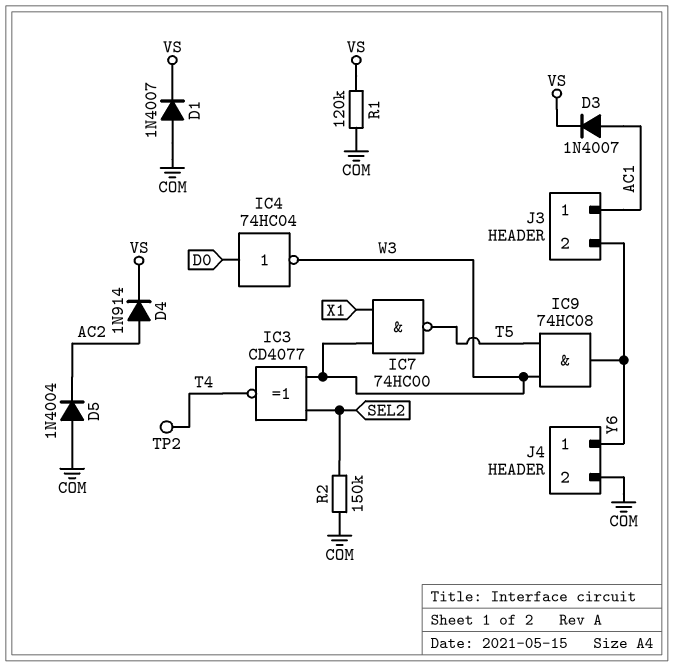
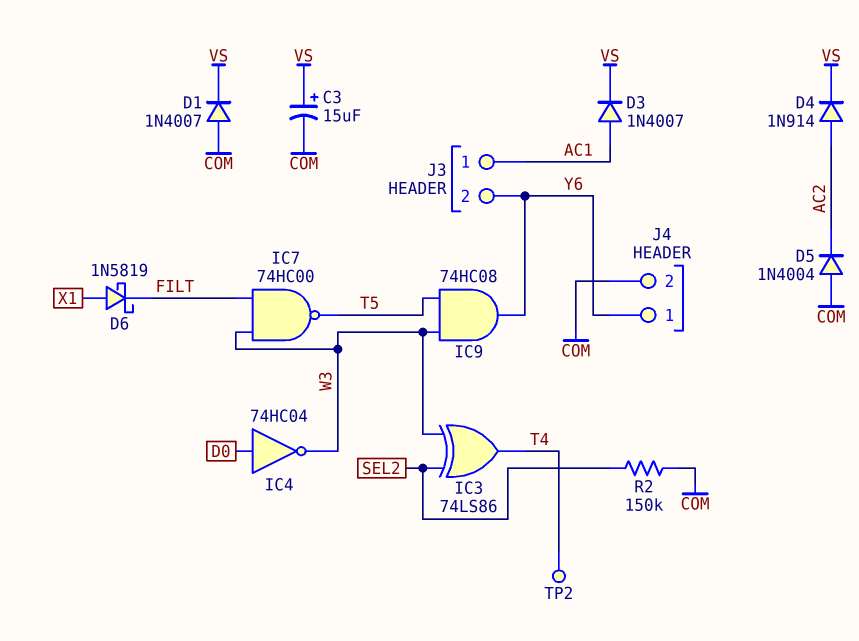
C3: none -> 15uF (plus VS, minus COM)
D6: none -> schottky 1N5819 (A X1, K FILT)
IC3: XNOR CD4077 (in SEL2, in W3, out T4) -> XOR 74LS86 (in SEL2, in W3, out T4)
IC7: NAND 74HC00 (in W3, in X1, out T5) -> NAND 74HC00 (in FILT, in W3, out T5)
R1: 120k (COM, VS) -> none

